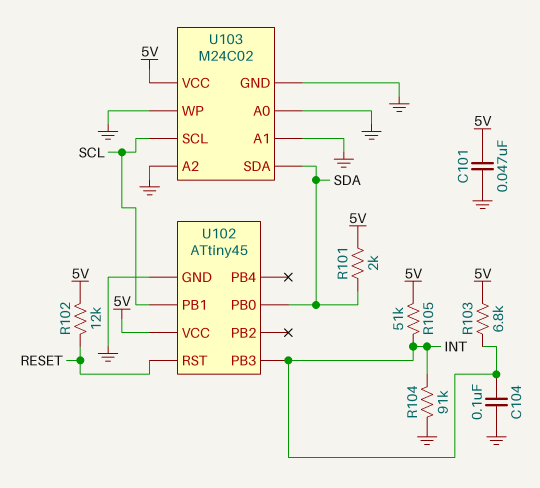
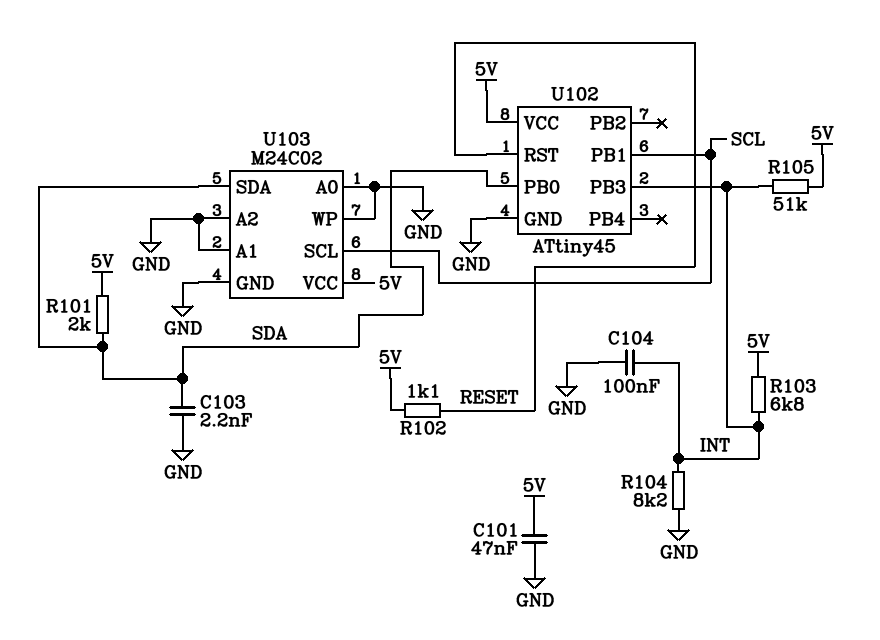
C103: none -> 2.2nF (GND, SDA)
R102: 12k (5V, RESET) -> 1.1k (5V, RESET)
R104: 91k (GND, INT) -> 8.2k (GND, INT)

